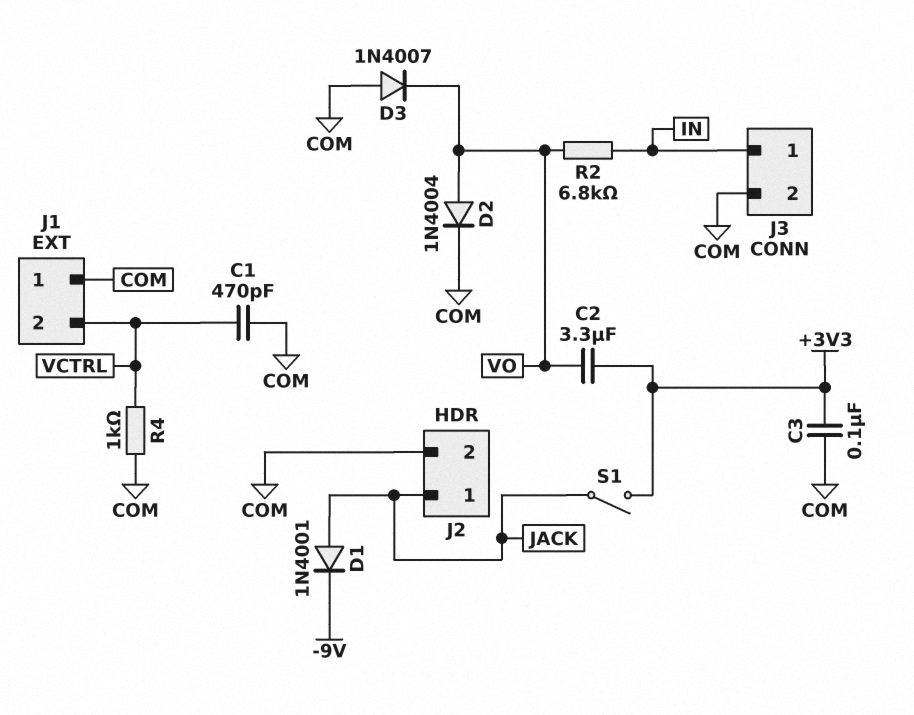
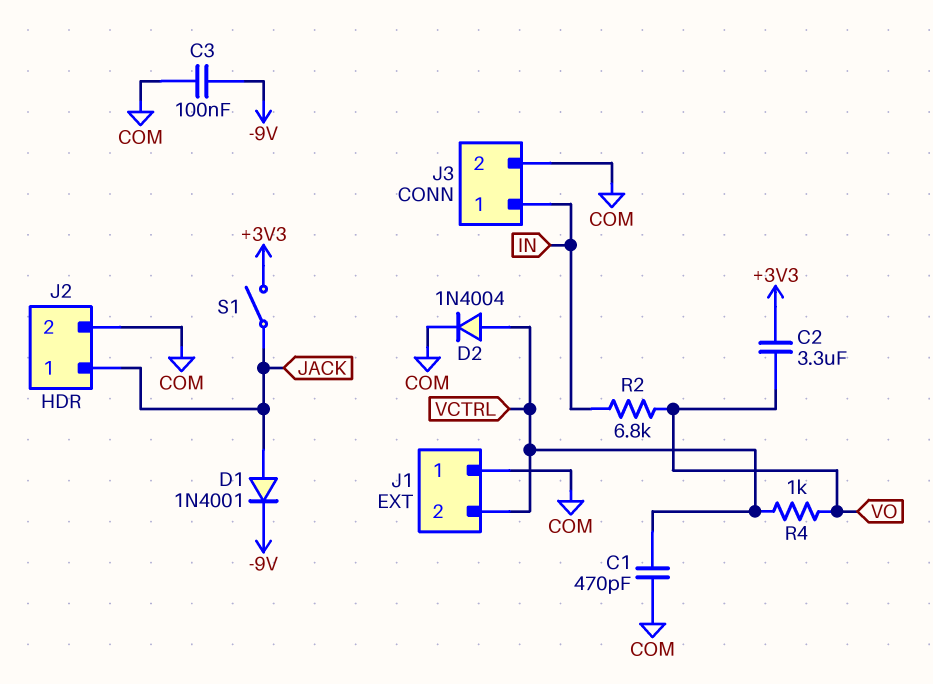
C3: 100nF (+3V3, COM) -> 100nF (-9V, COM)
D2: diode 1N4004 (A VO, K COM) -> diode 1N4004 (A VCTRL, K COM)
D3: diode 1N4007 (A COM, K VO) -> none
R4: 1k (COM, VCTRL) -> 1k (VCTRL, VO)

